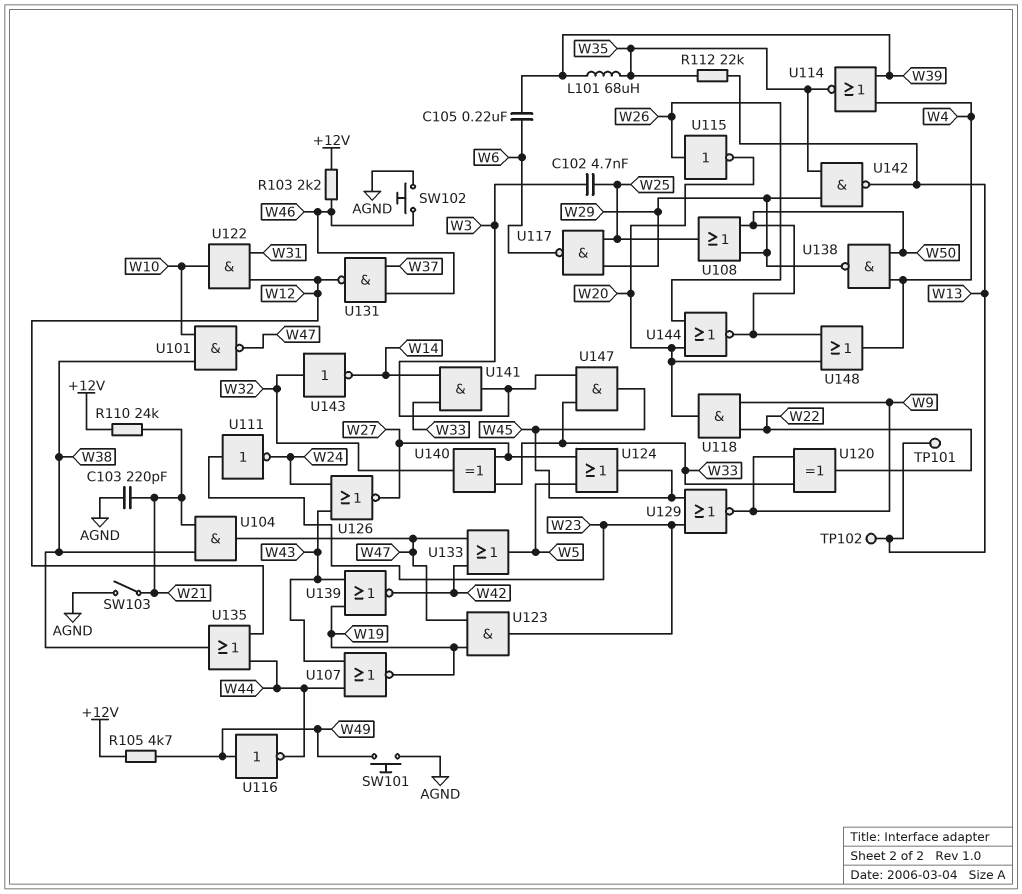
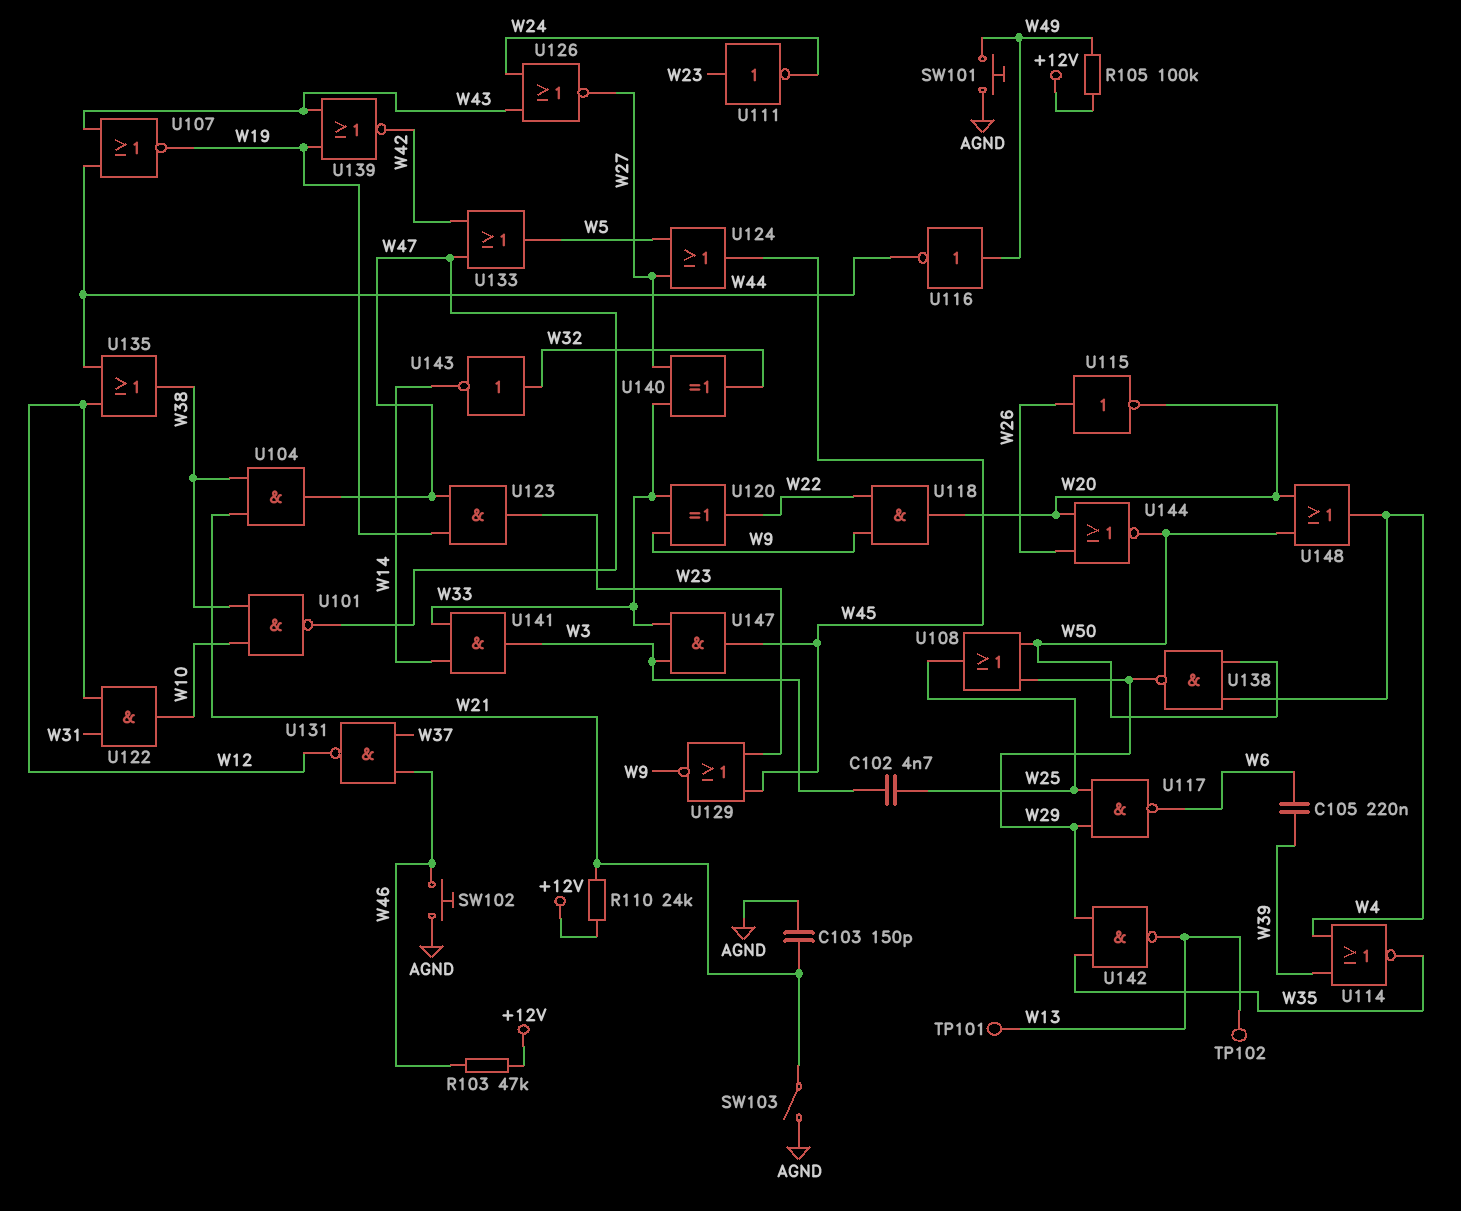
C103: 220pF (AGND, W21) -> 150pF (AGND, W21)
L101: 68uH (W35, W39) -> none
R103: 2.2k (+12V, W46) -> 47k (+12V, W46)
R105: 4.7k (+12V, W49) -> 100k (+12V, W49)
R112: 22k (W13, W35) -> none

